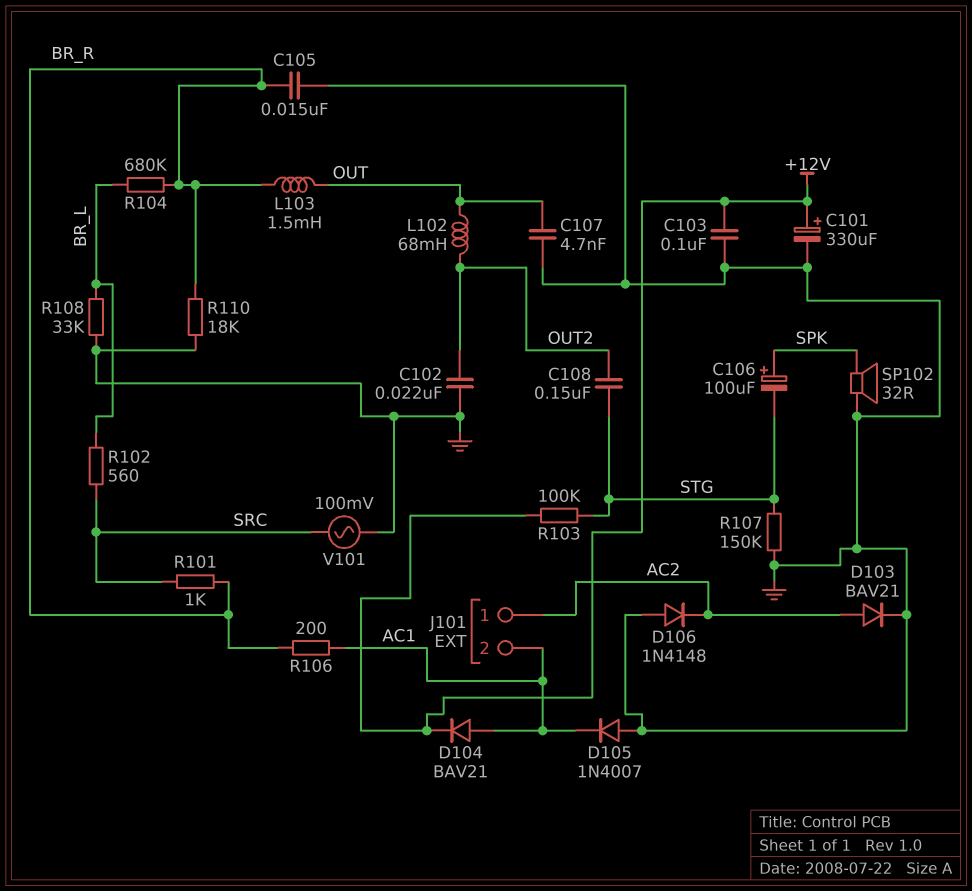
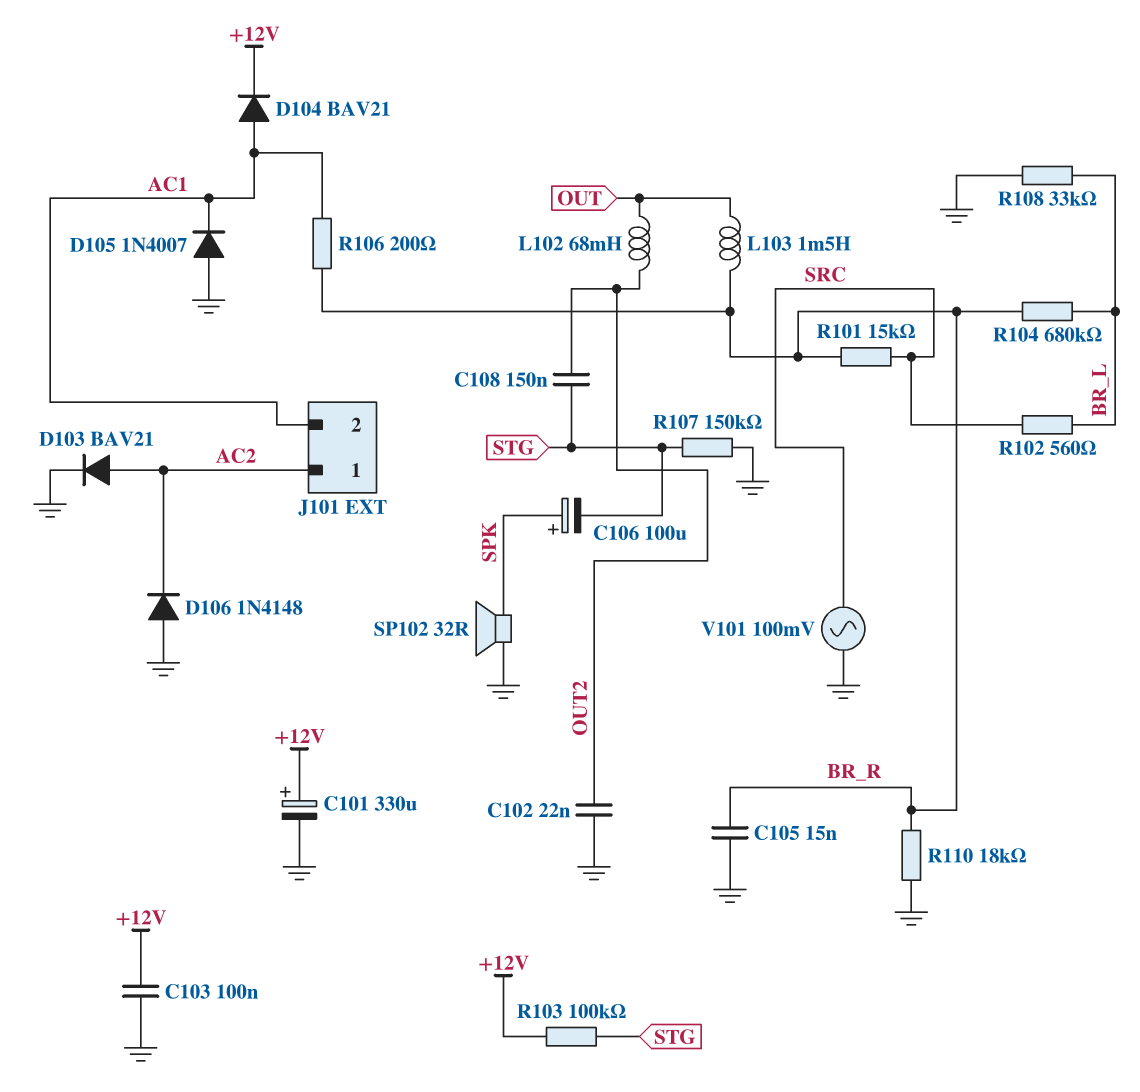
C107: 4.7nF (GND, OUT) -> none
R101: 1k (BR_R, SRC) -> 15k (BR_R, SRC)

